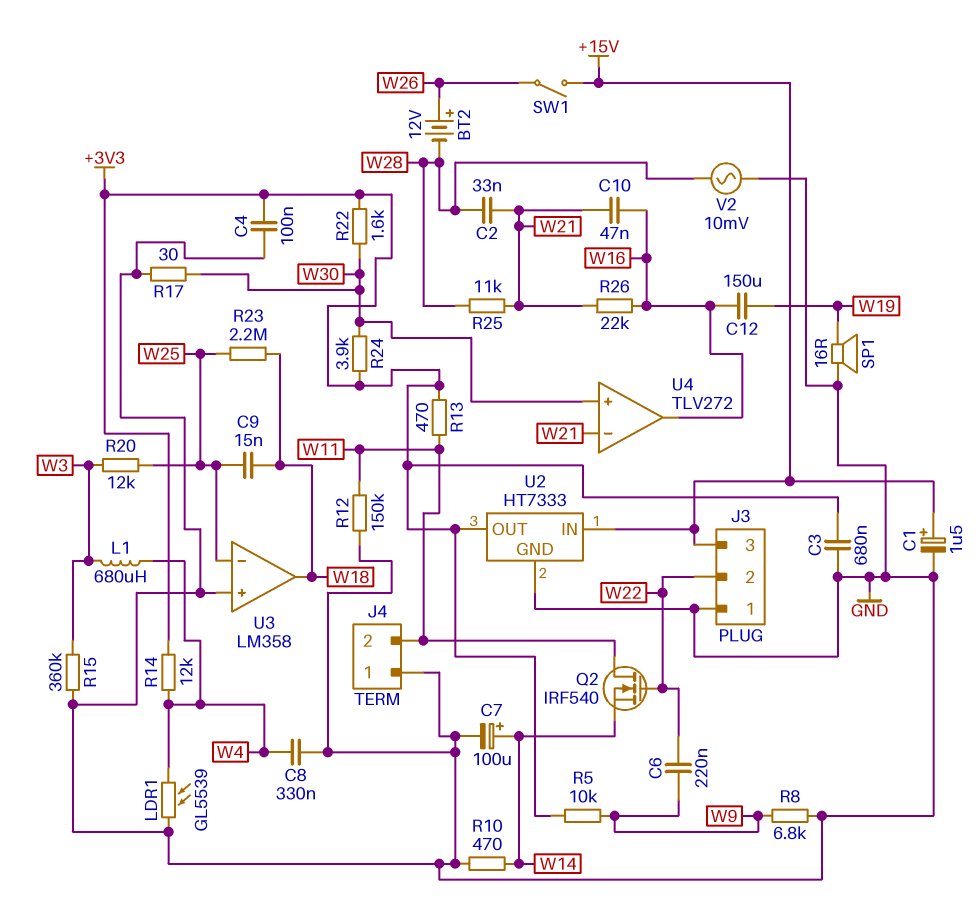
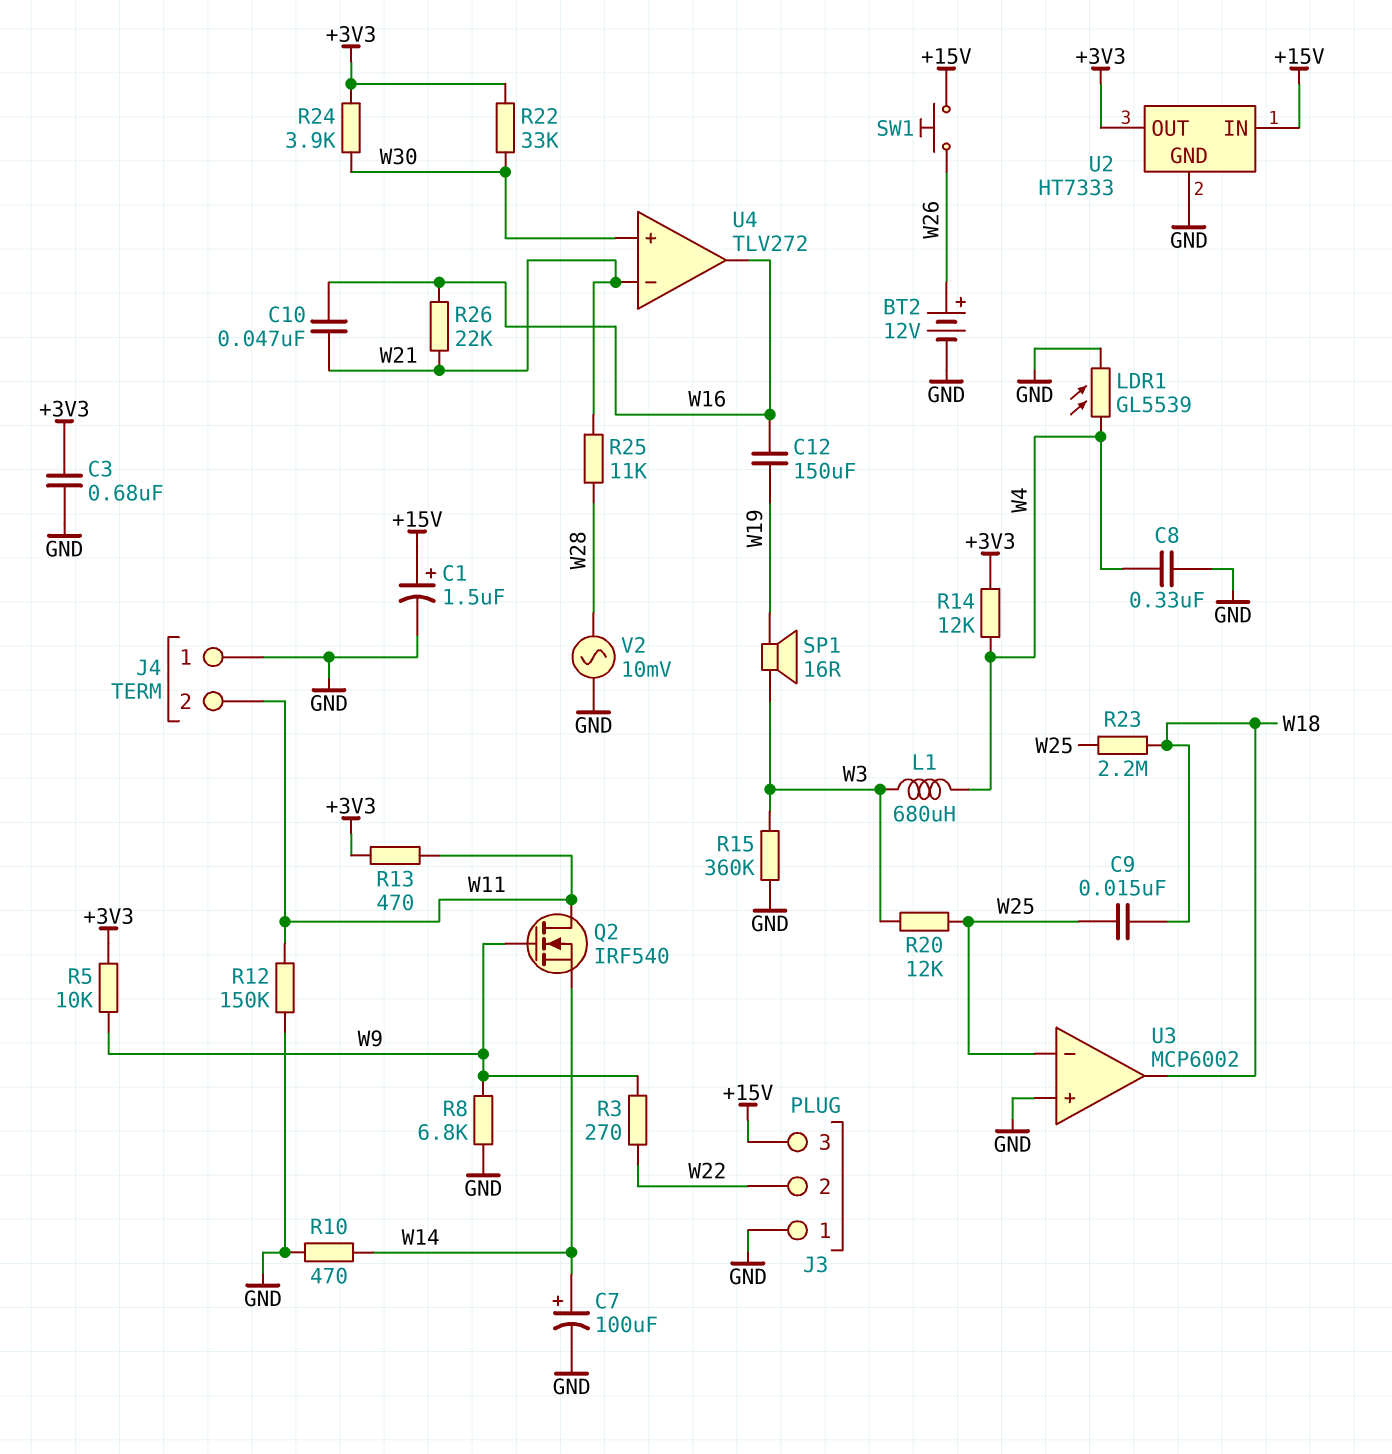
BT2: 12V (plus W26, minus W28) -> 12V (plus W26, minus GND)
C2: 33nF (W21, W28) -> none
C4: 100nF (+3V3, GND) -> none
C6: 220nF (W9, W22) -> none
Q2: NMOS IRF540 (G W22, D W11, S W14) -> NMOS IRF540 (G W9, D W11, S W14)
R3: none -> 270 (W9, W22)
R17: 30 (GND, W30) -> none
R22: 1.6k (+3V3, W30) -> 33k (+3V3, W30)
SP1: speaker 16R (GND, W19) -> speaker 16R (W3, W19)
SW1: switch (+15V, W26) -> button (+15V, W26)
U3: LM358 -> MCP6002

